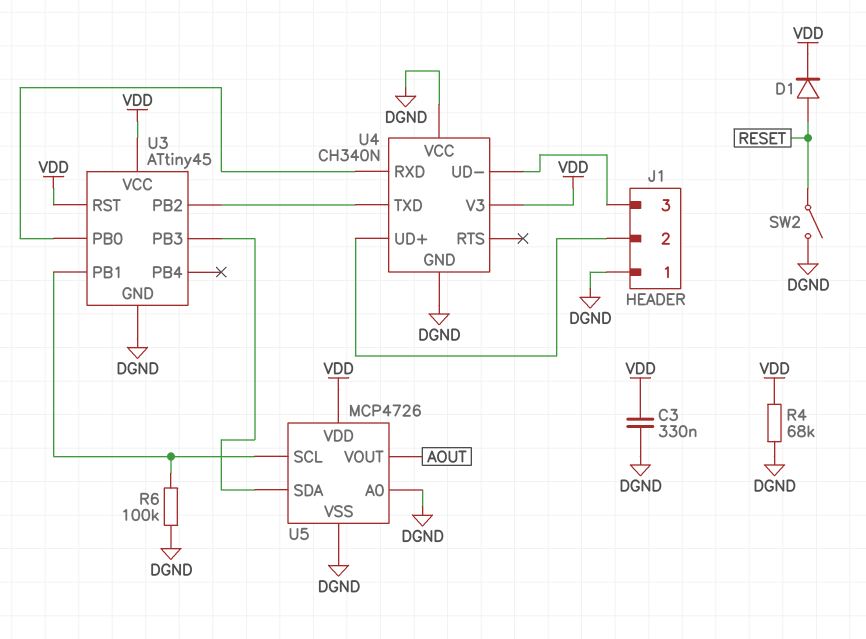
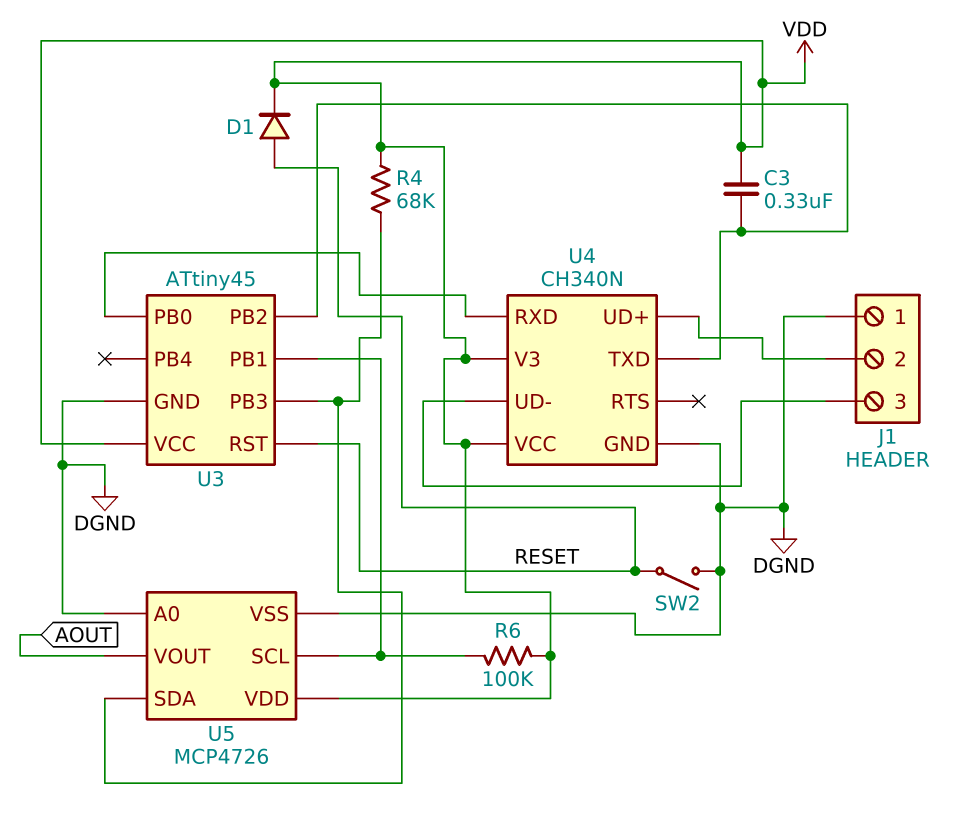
C3: 330nF (DGND, VDD) -> 330nF (U3/PB2, VDD)
R4: 68k (DGND, VDD) -> 68k (U3/PB3, VDD)
R6: 100k (DGND, U3/PB1) -> 100k (U3/PB1, VDD)
U3 pin RST: VDD -> RESET
U4 pin VCC: DGND -> VDD

